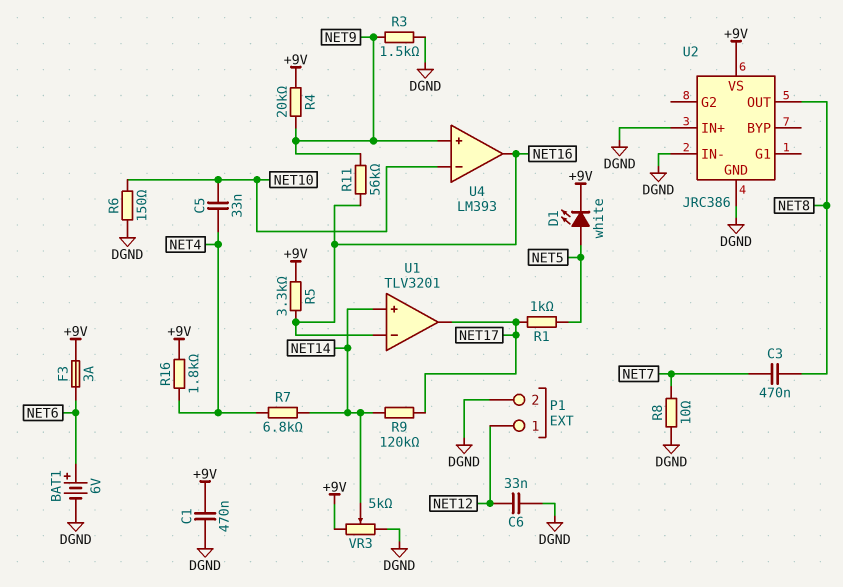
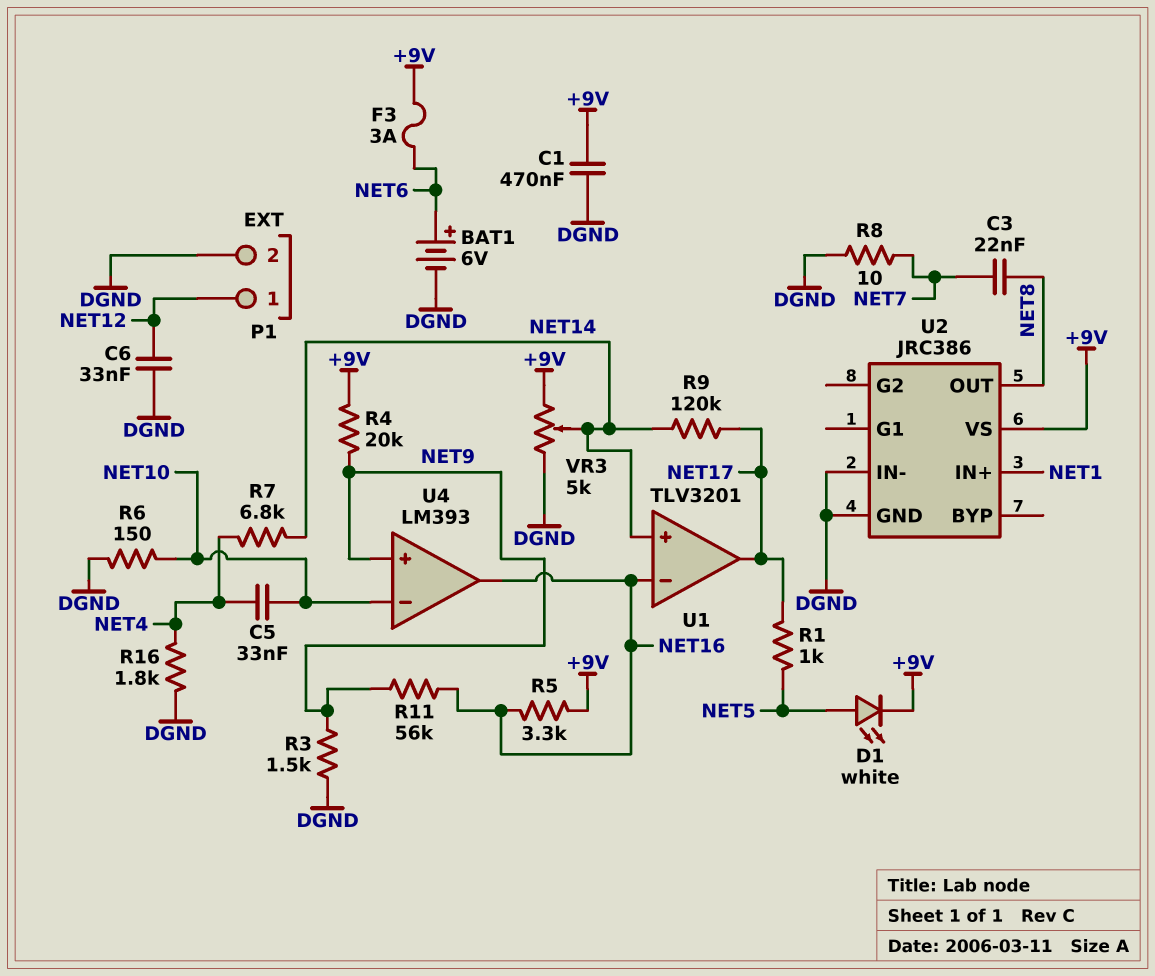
C3: 470nF (NET7, NET8) -> 22nF (NET7, NET8)
R16: 1.8k (+9V, NET4) -> 1.8k (DGND, NET4)
U2 pin IN+: DGND -> NET1

